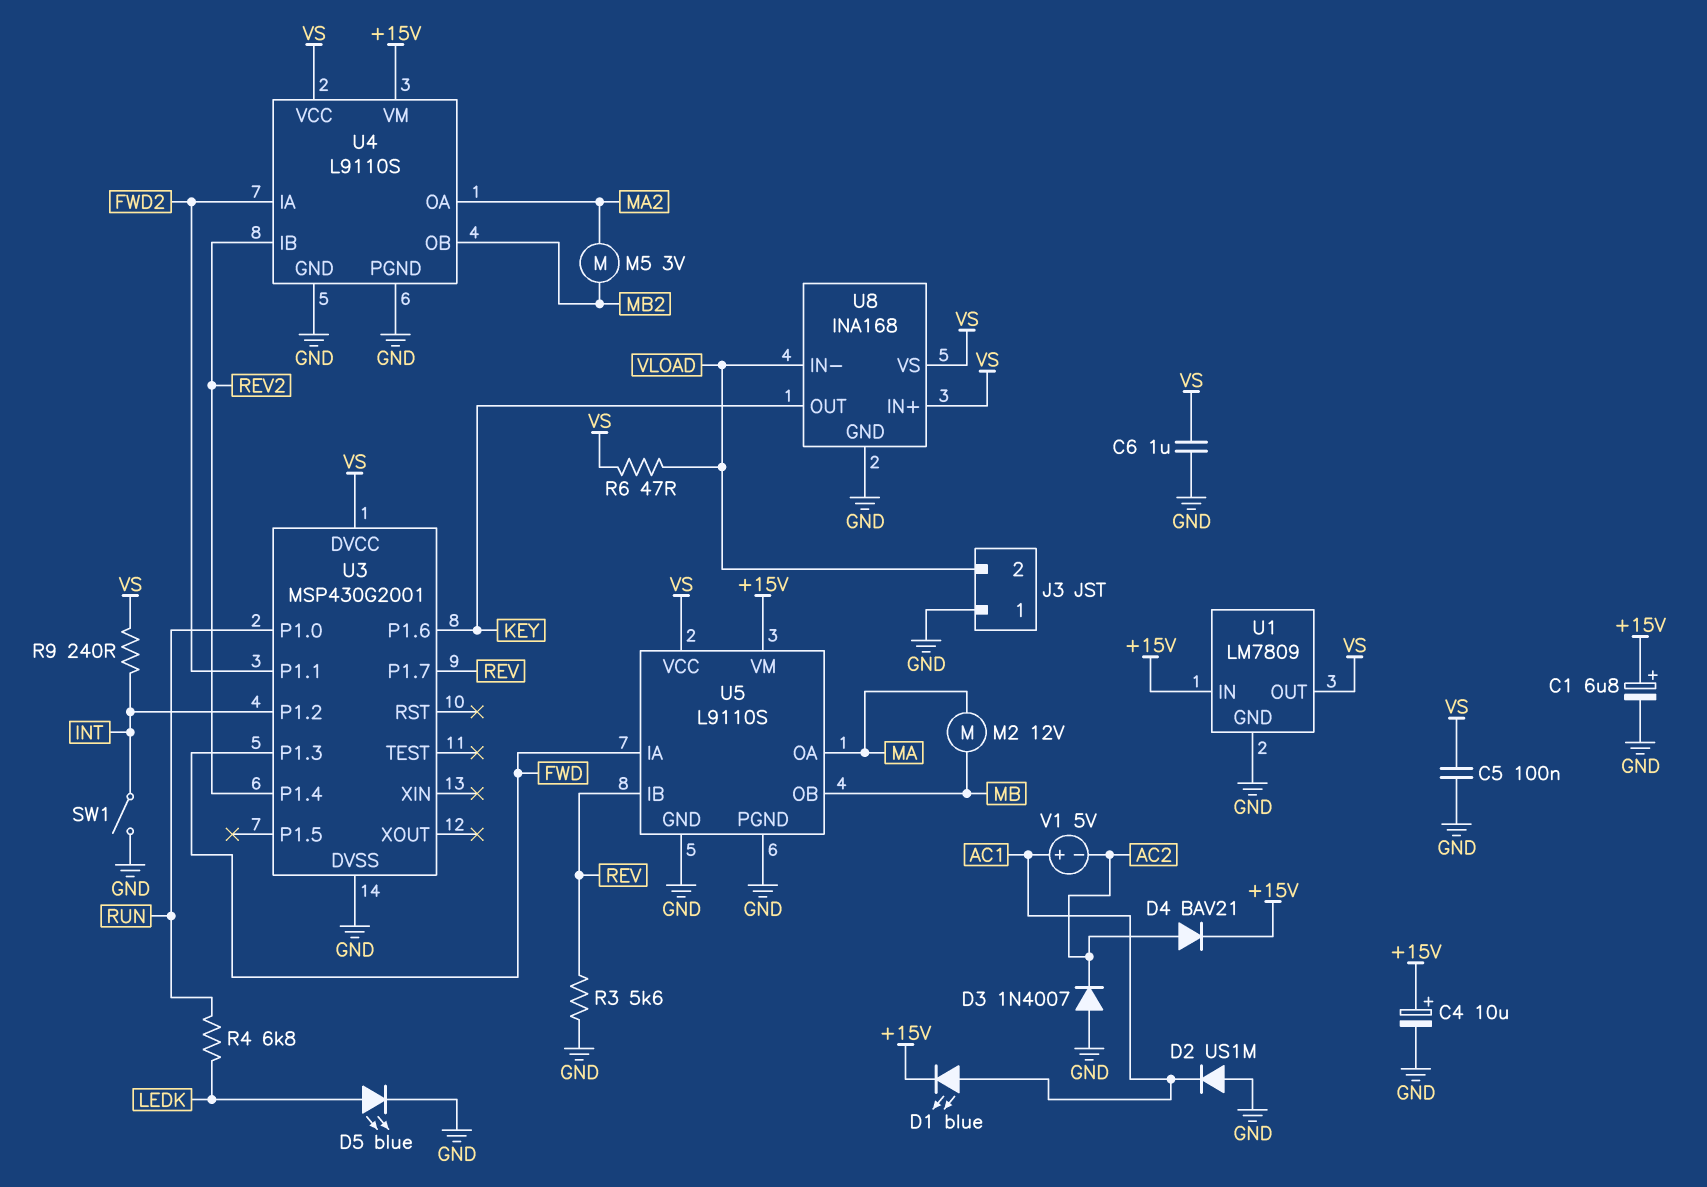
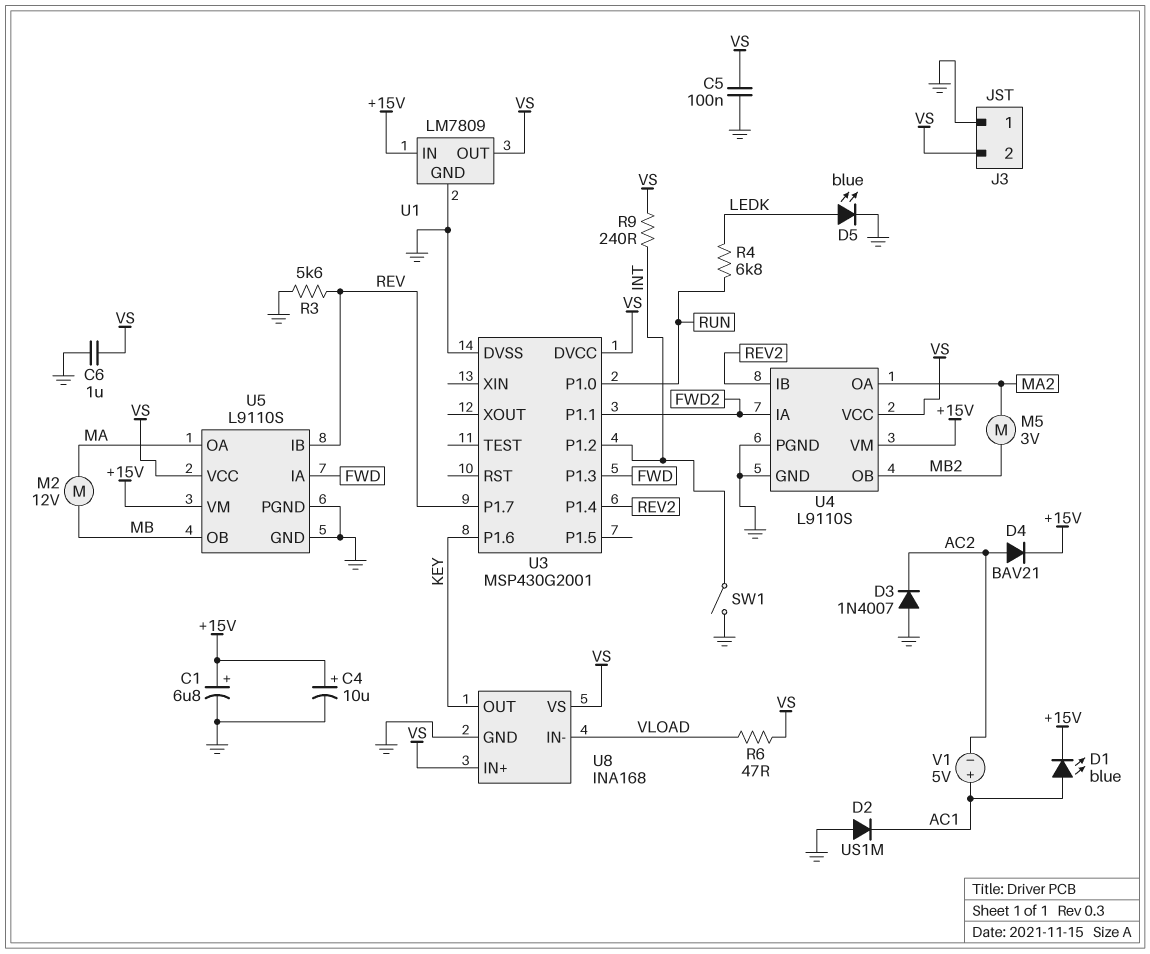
J3 pin 2: VLOAD -> VS

